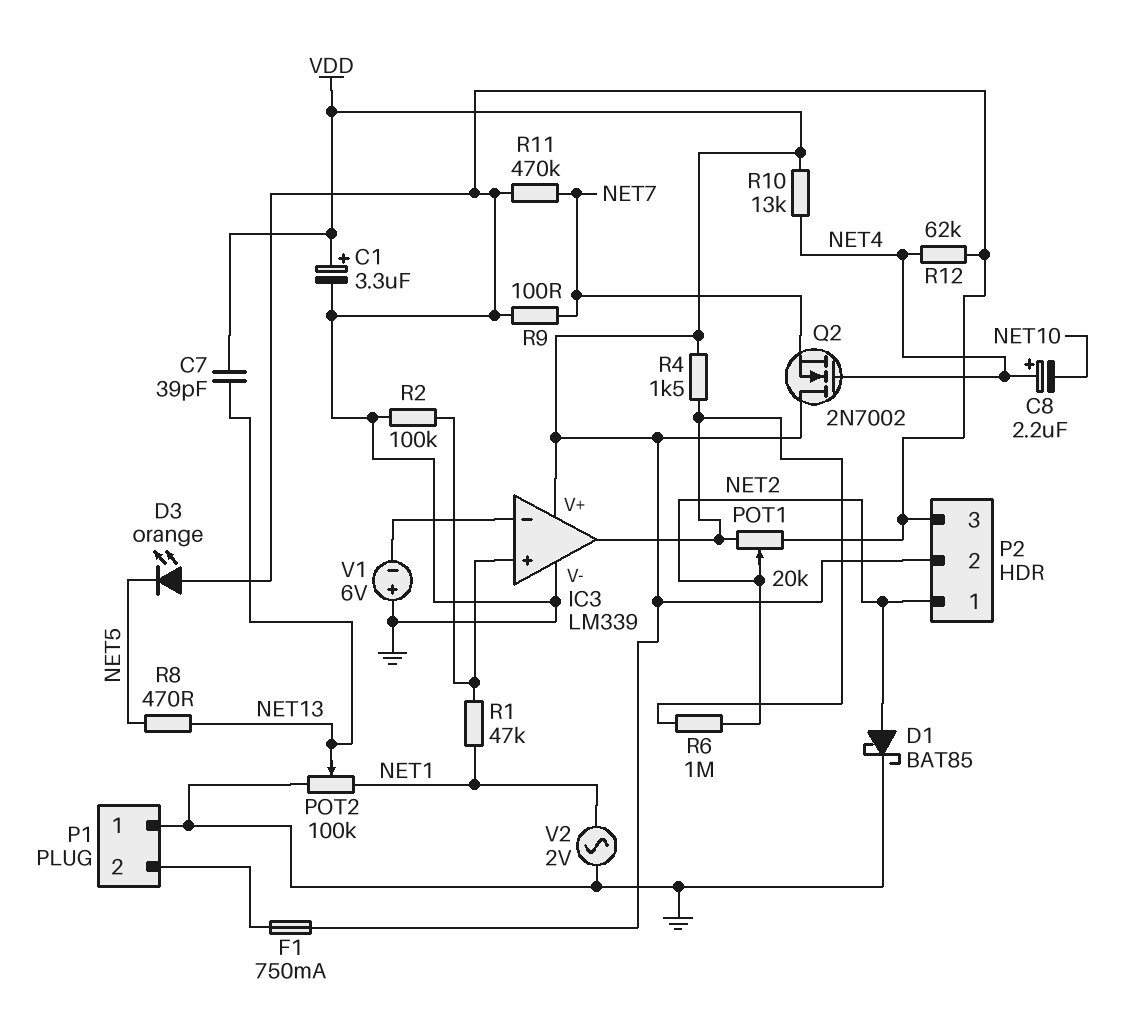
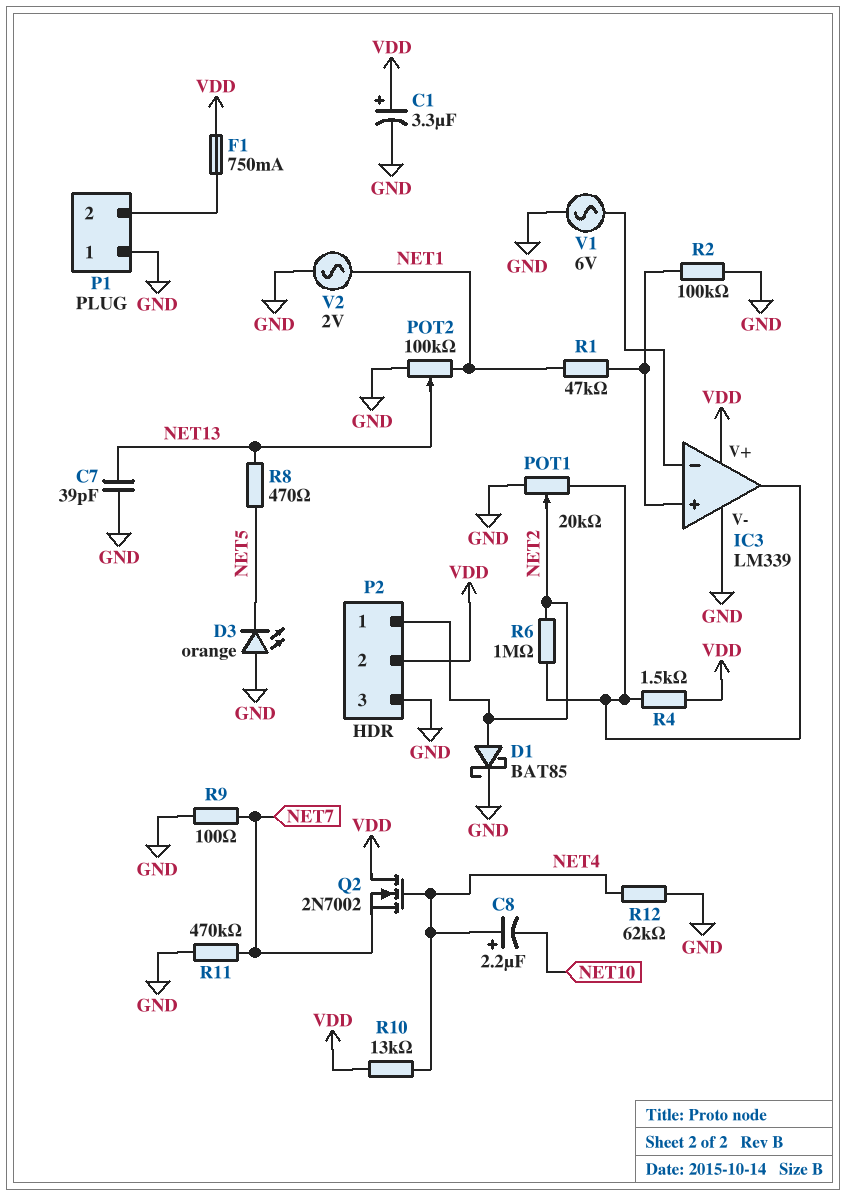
C7: 39pF (NET13, VDD) -> 39pF (GND, NET13)
V1: 6V (plus GND, minus IC3/in-) -> AC 6V (GND, IC3/in-)

